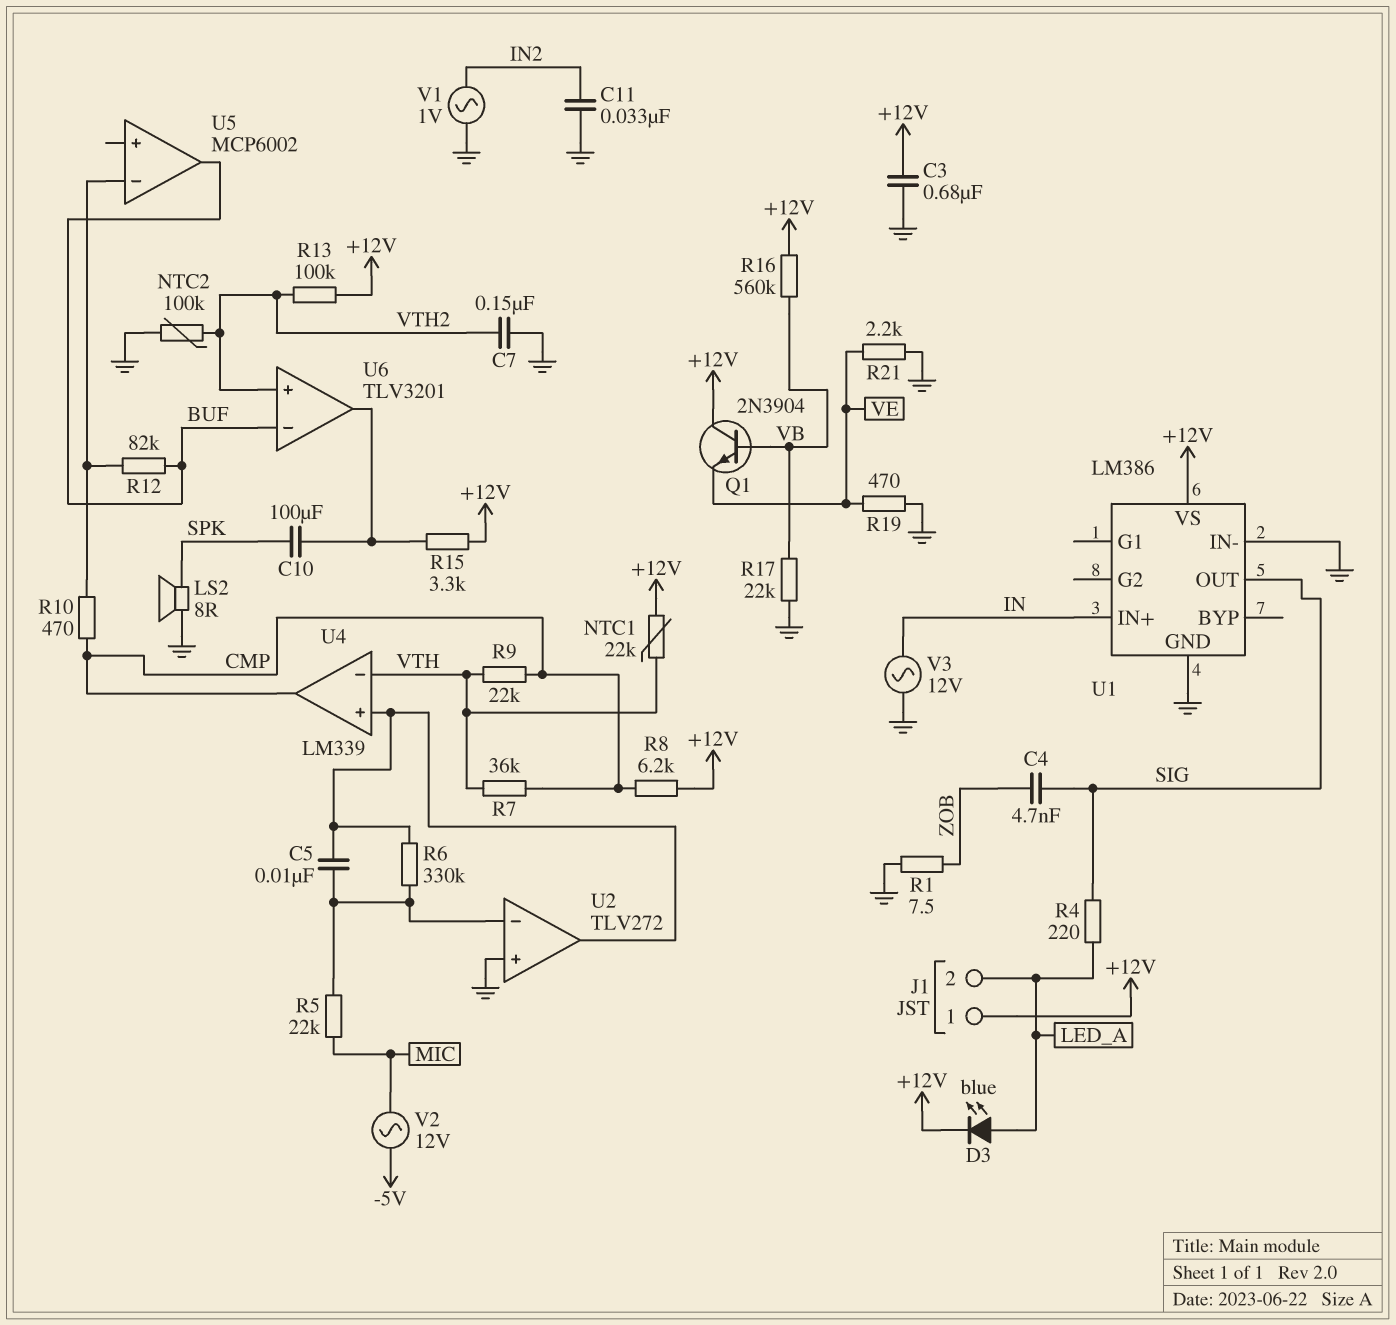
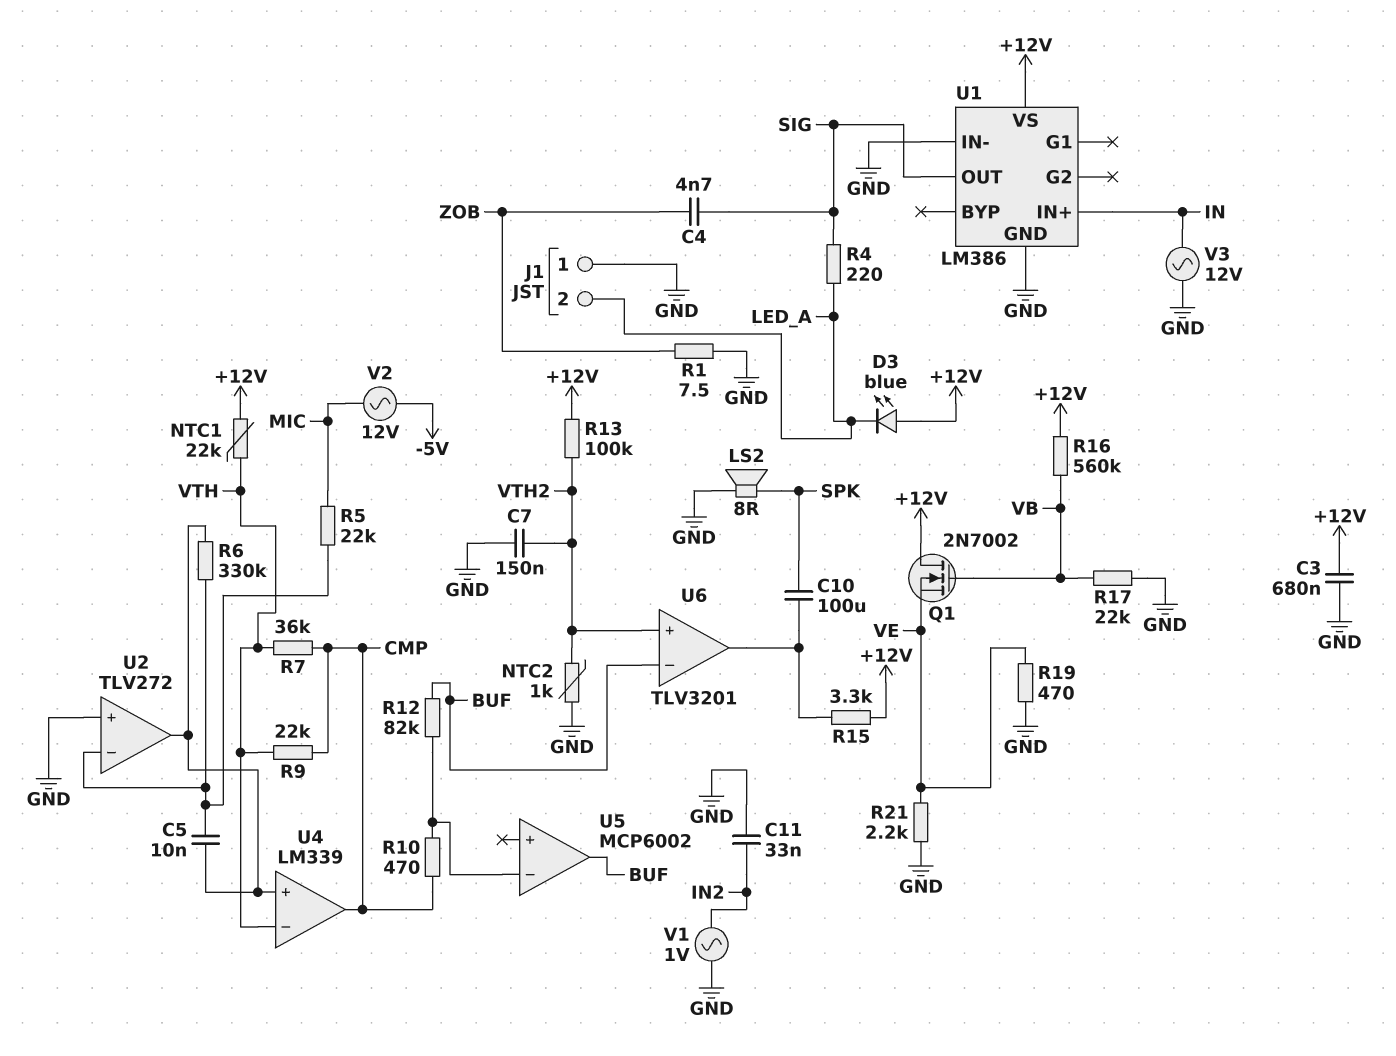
D3: LED blue (A LED_A, K +12V) -> LED blue (A +12V, K LED_A)
J1 pin 1: +12V -> GND
NTC2: 100k (GND, VTH2) -> 1k (GND, VTH2)
Q1: NPN 2N3904 (B VB, C +12V, E VE) -> NMOS 2N7002 (G VB, D +12V, S VE)
R8: 6.2k (+12V, CMP) -> none

